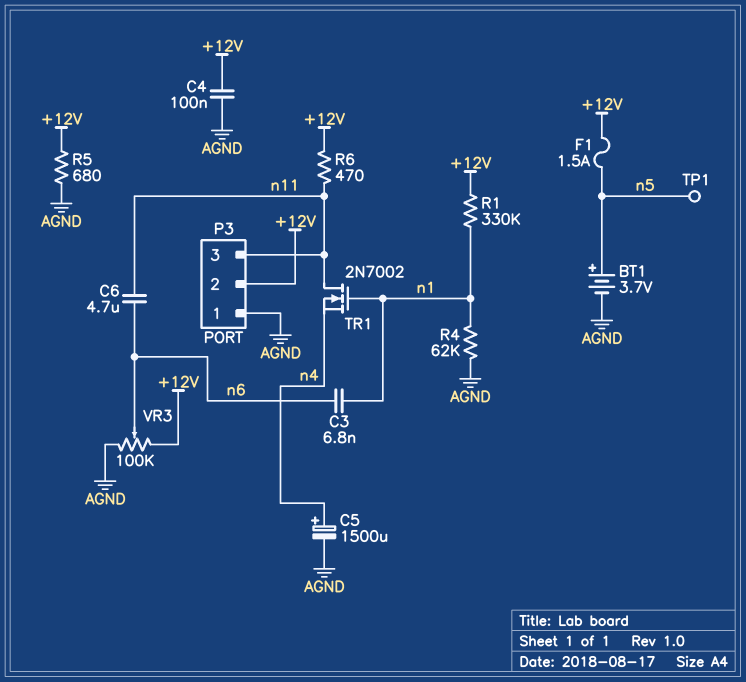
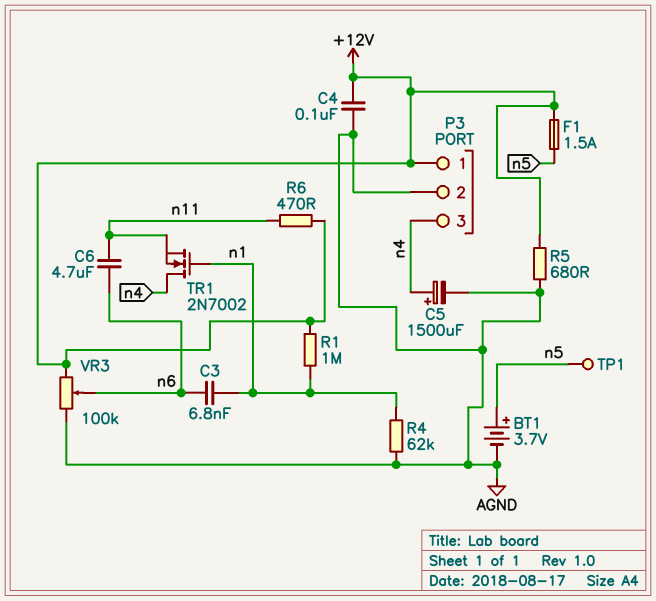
P3 pin 1: AGND -> +12V
P3 pin 2: +12V -> AGND
P3 pin 3: n11 -> n4
R1: 330k (+12V, n1) -> 1M (+12V, n1)
TR1: NMOS 2N7002 (G n1, D n11, S n4) -> NMOS 2N7002 (G n1, D n4, S n11)

